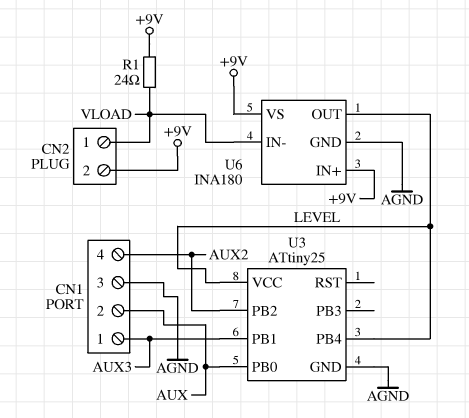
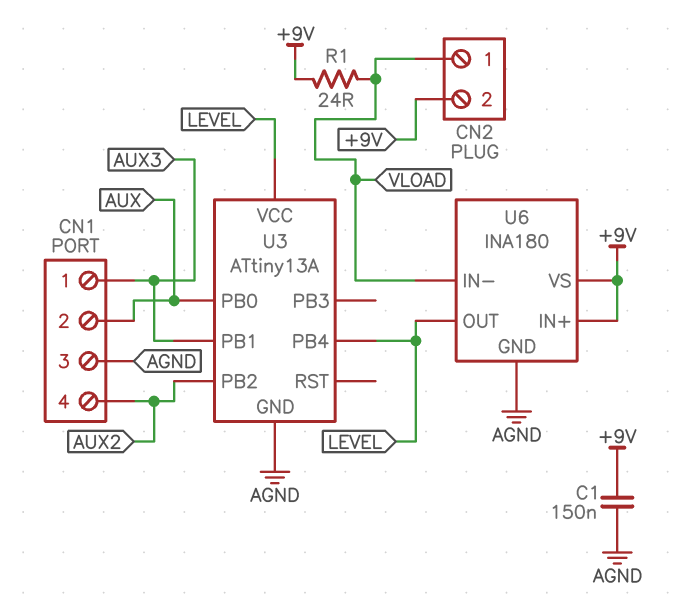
C1: none -> 150nF (+9V, AGND)
U3: ATtiny25 -> ATtiny13A

